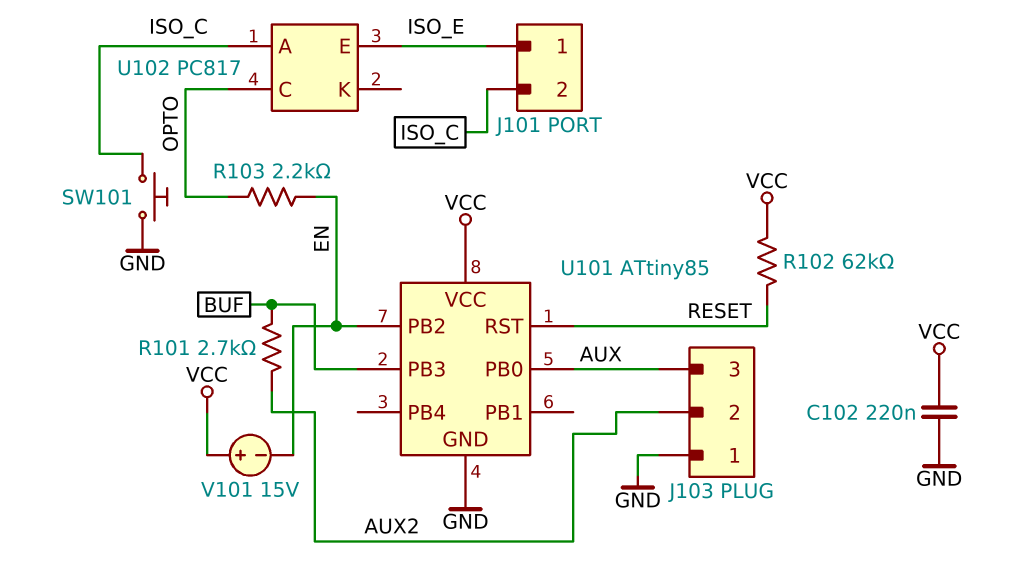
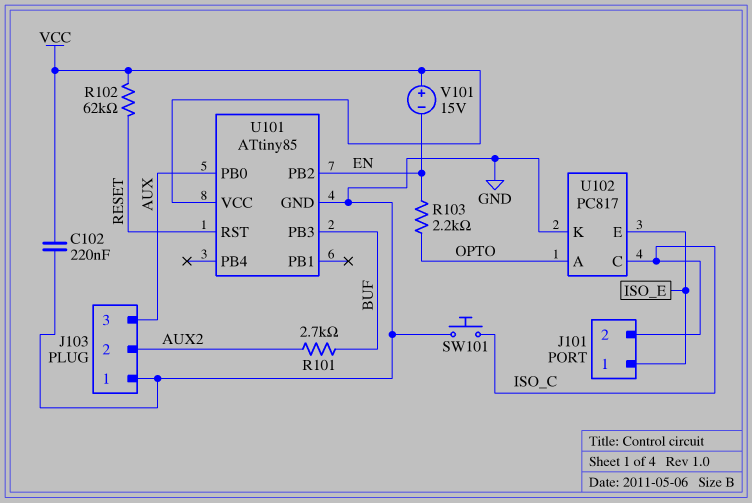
U102 pin A: ISO_C -> OPTO
U102 pin C: OPTO -> ISO_C
U102 pin K: none -> GND

